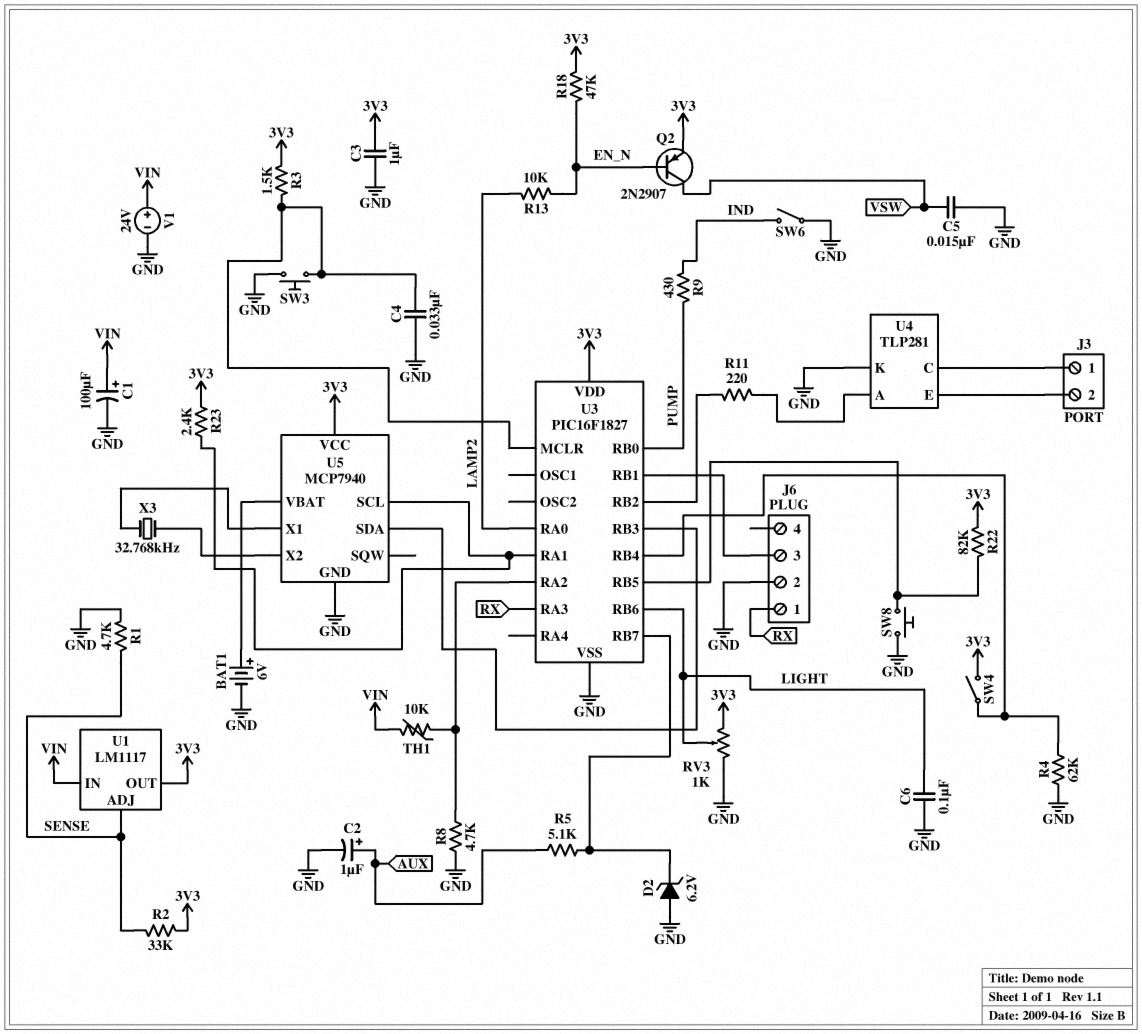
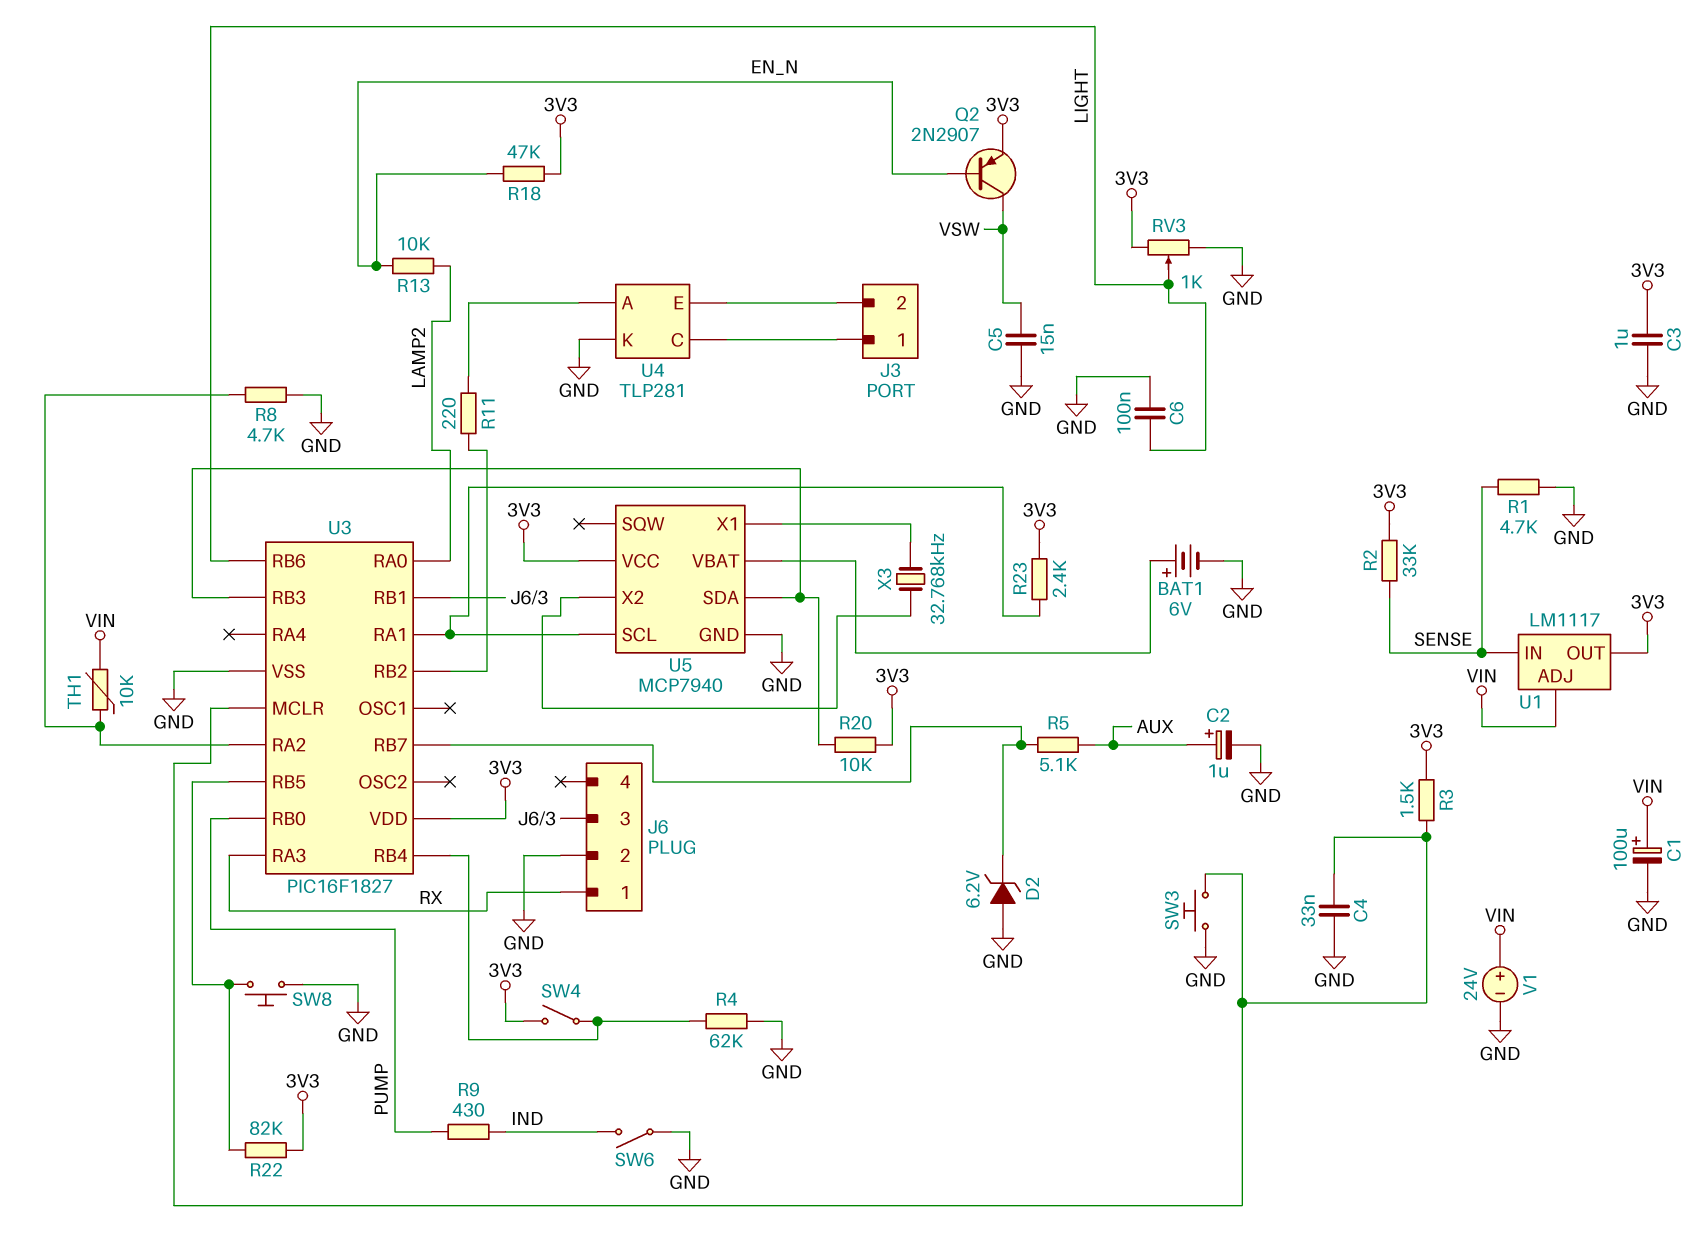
R20: none -> 10k (3V3, U3/RB3)
U1 pin ADJ: SENSE -> VIN
U1 pin IN: VIN -> SENSE

